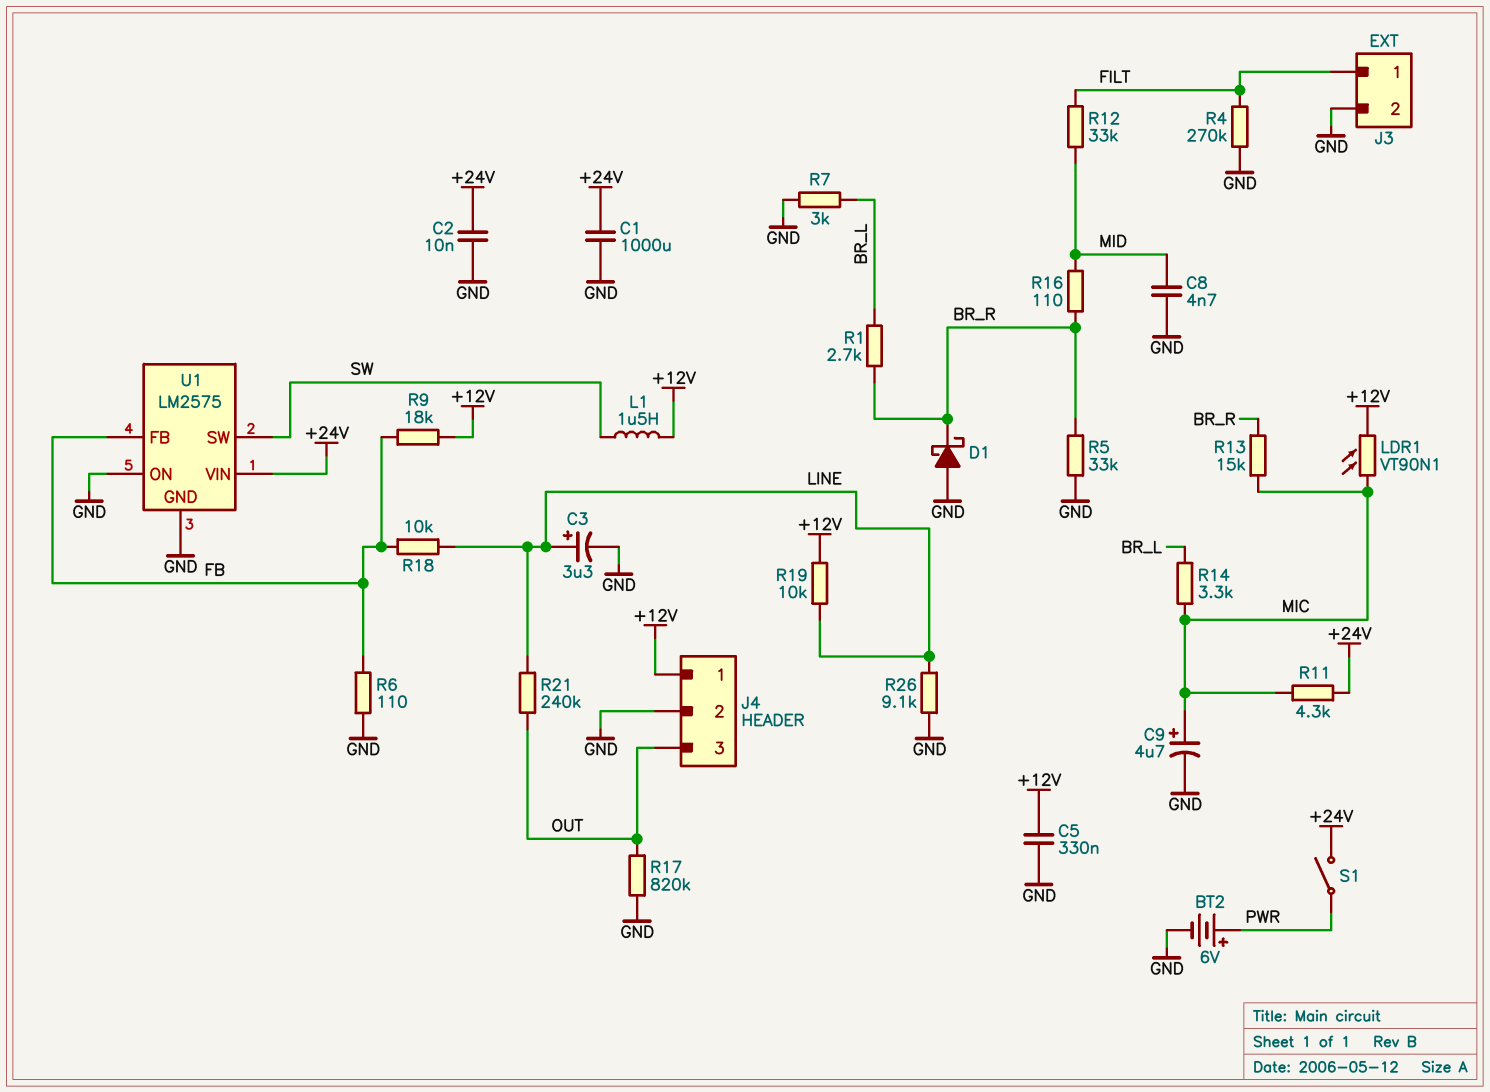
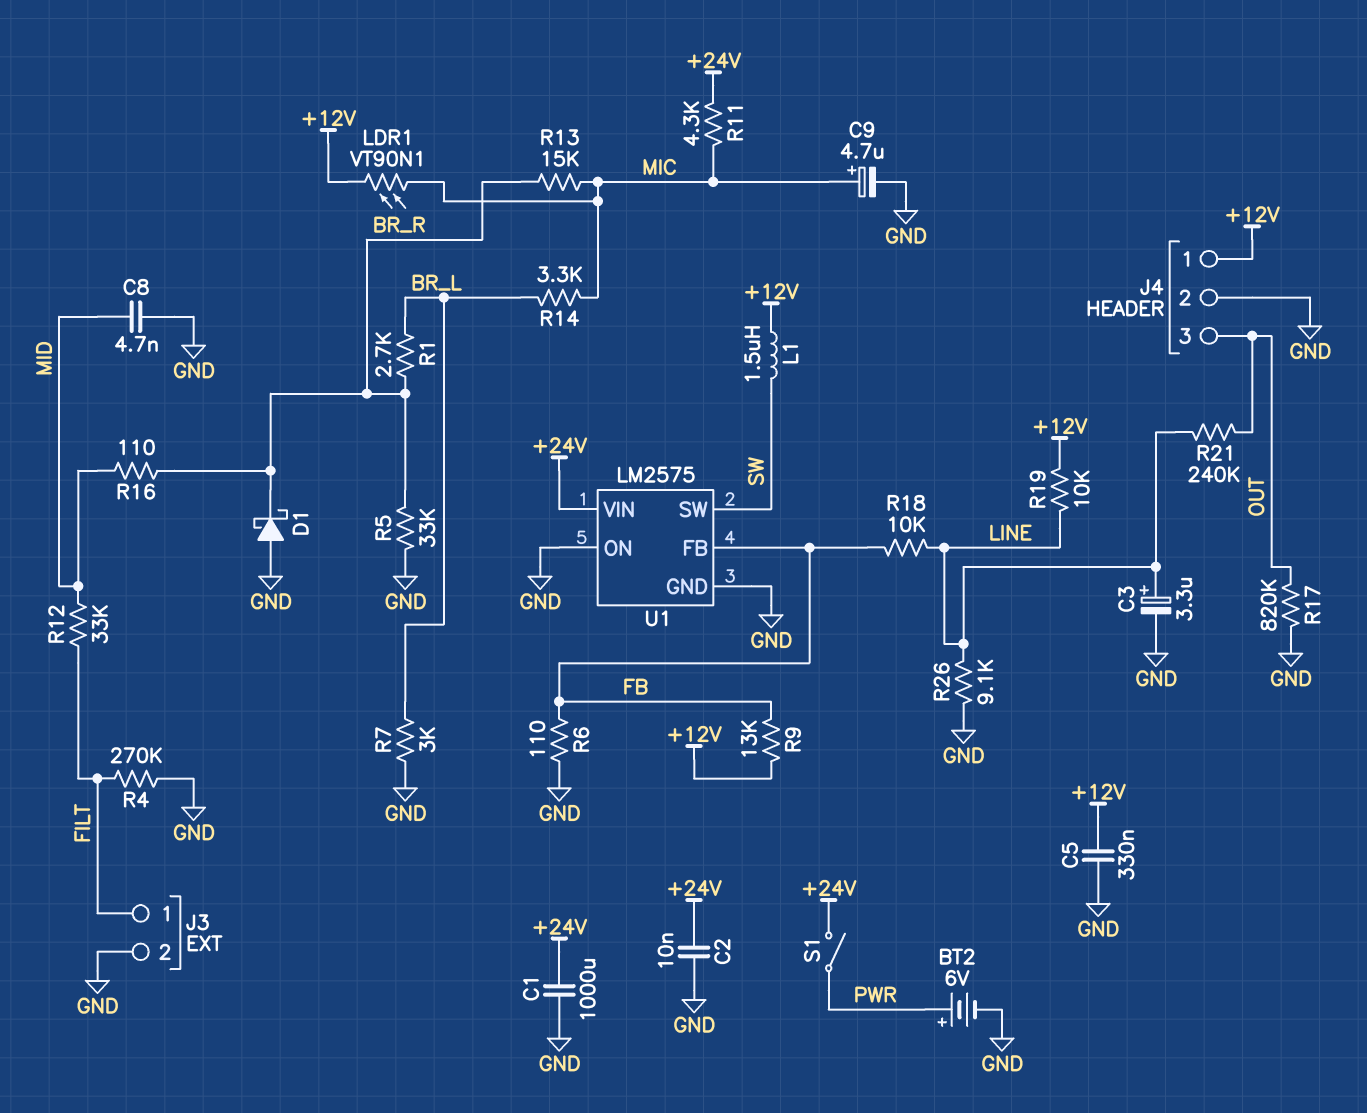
R9: 18k (+12V, FB) -> 13k (+12V, FB)

